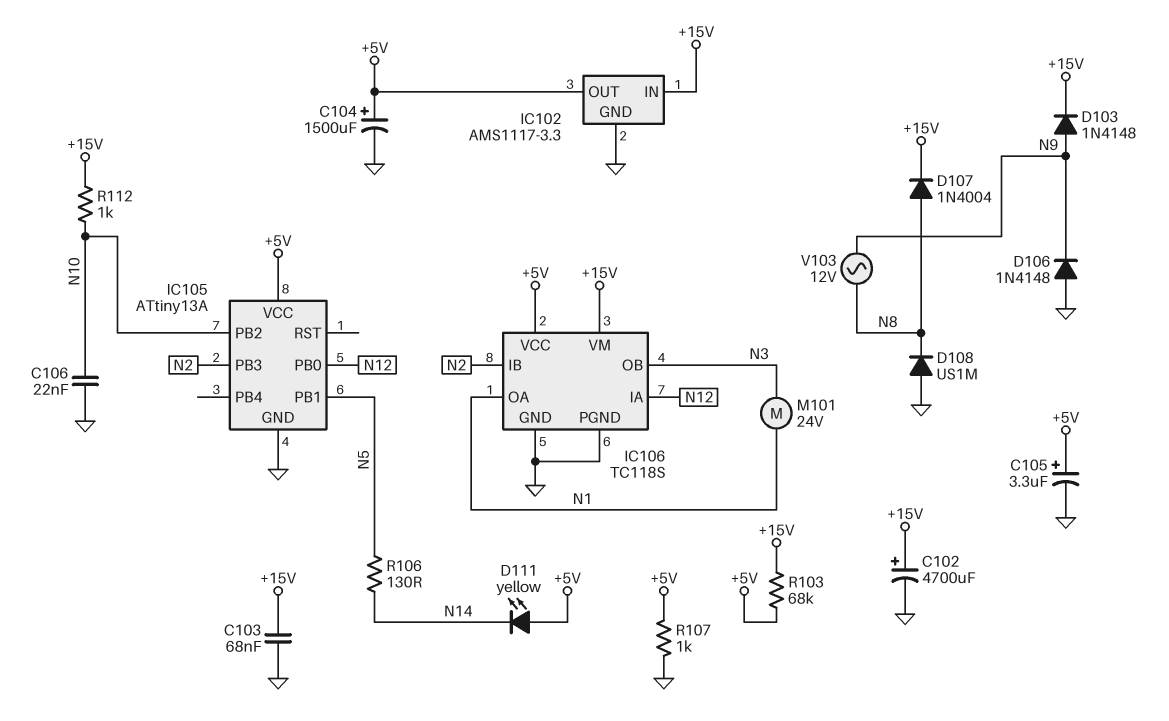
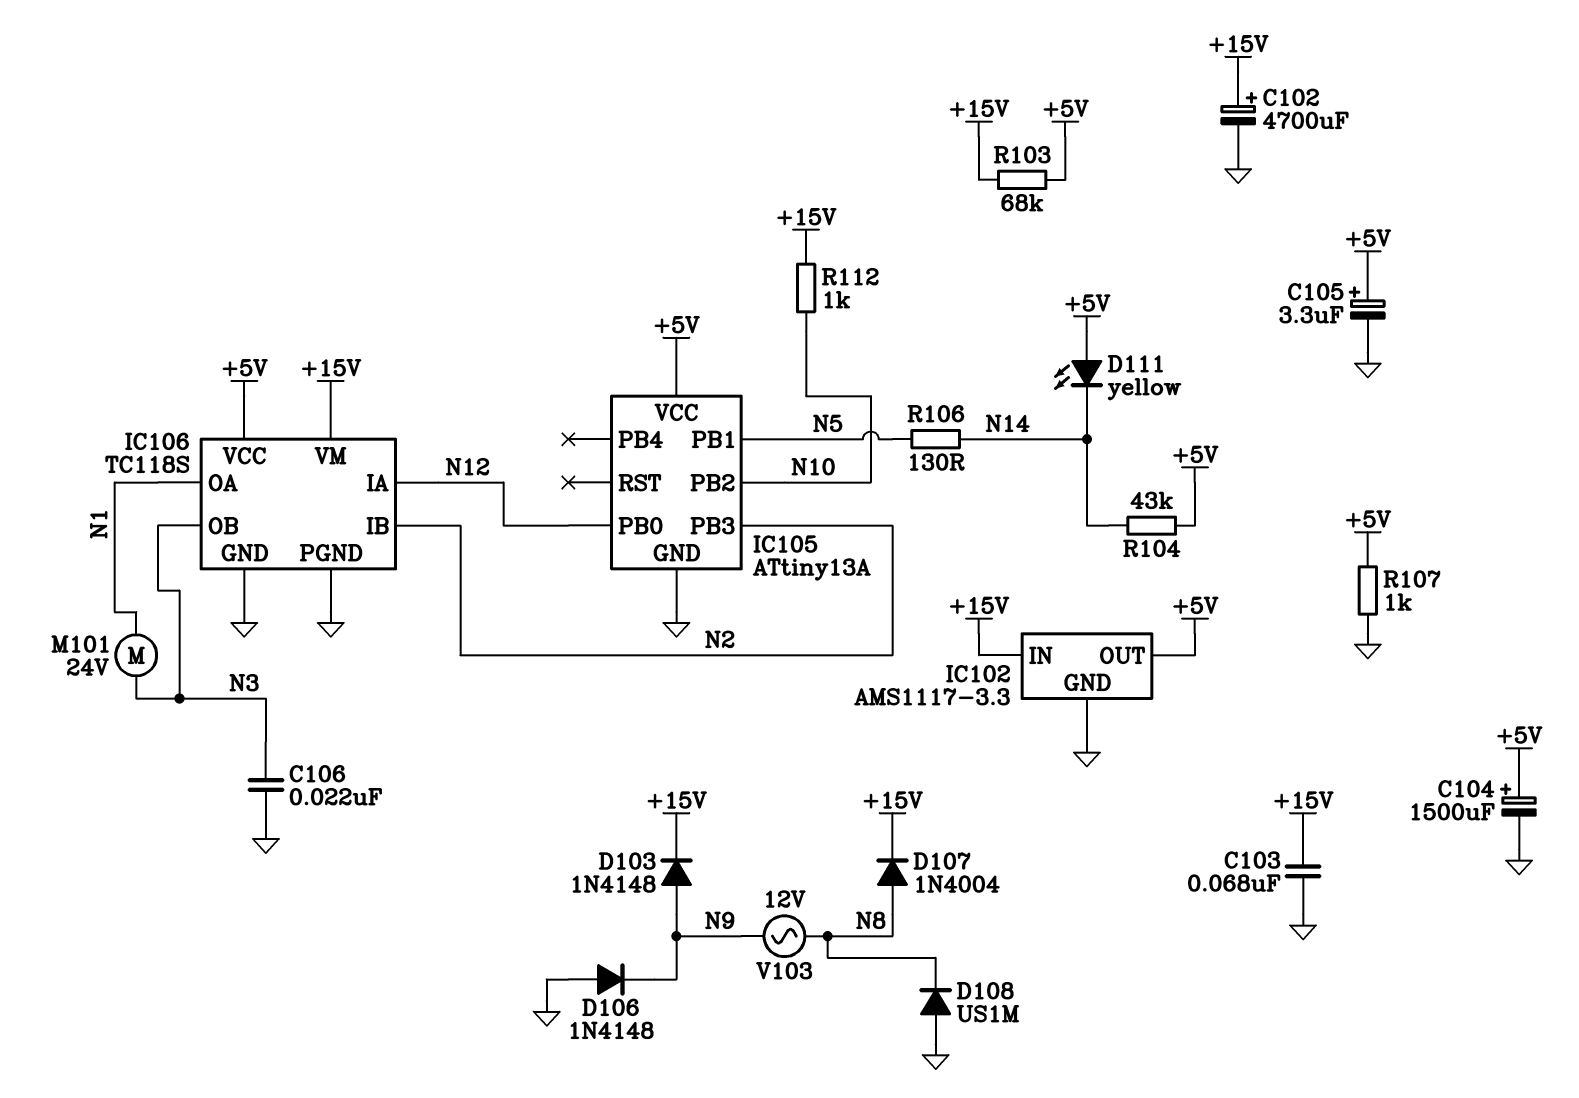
C106: 22nF (GND, N10) -> 22nF (GND, N3)
R104: none -> 43k (+5V, N14)

